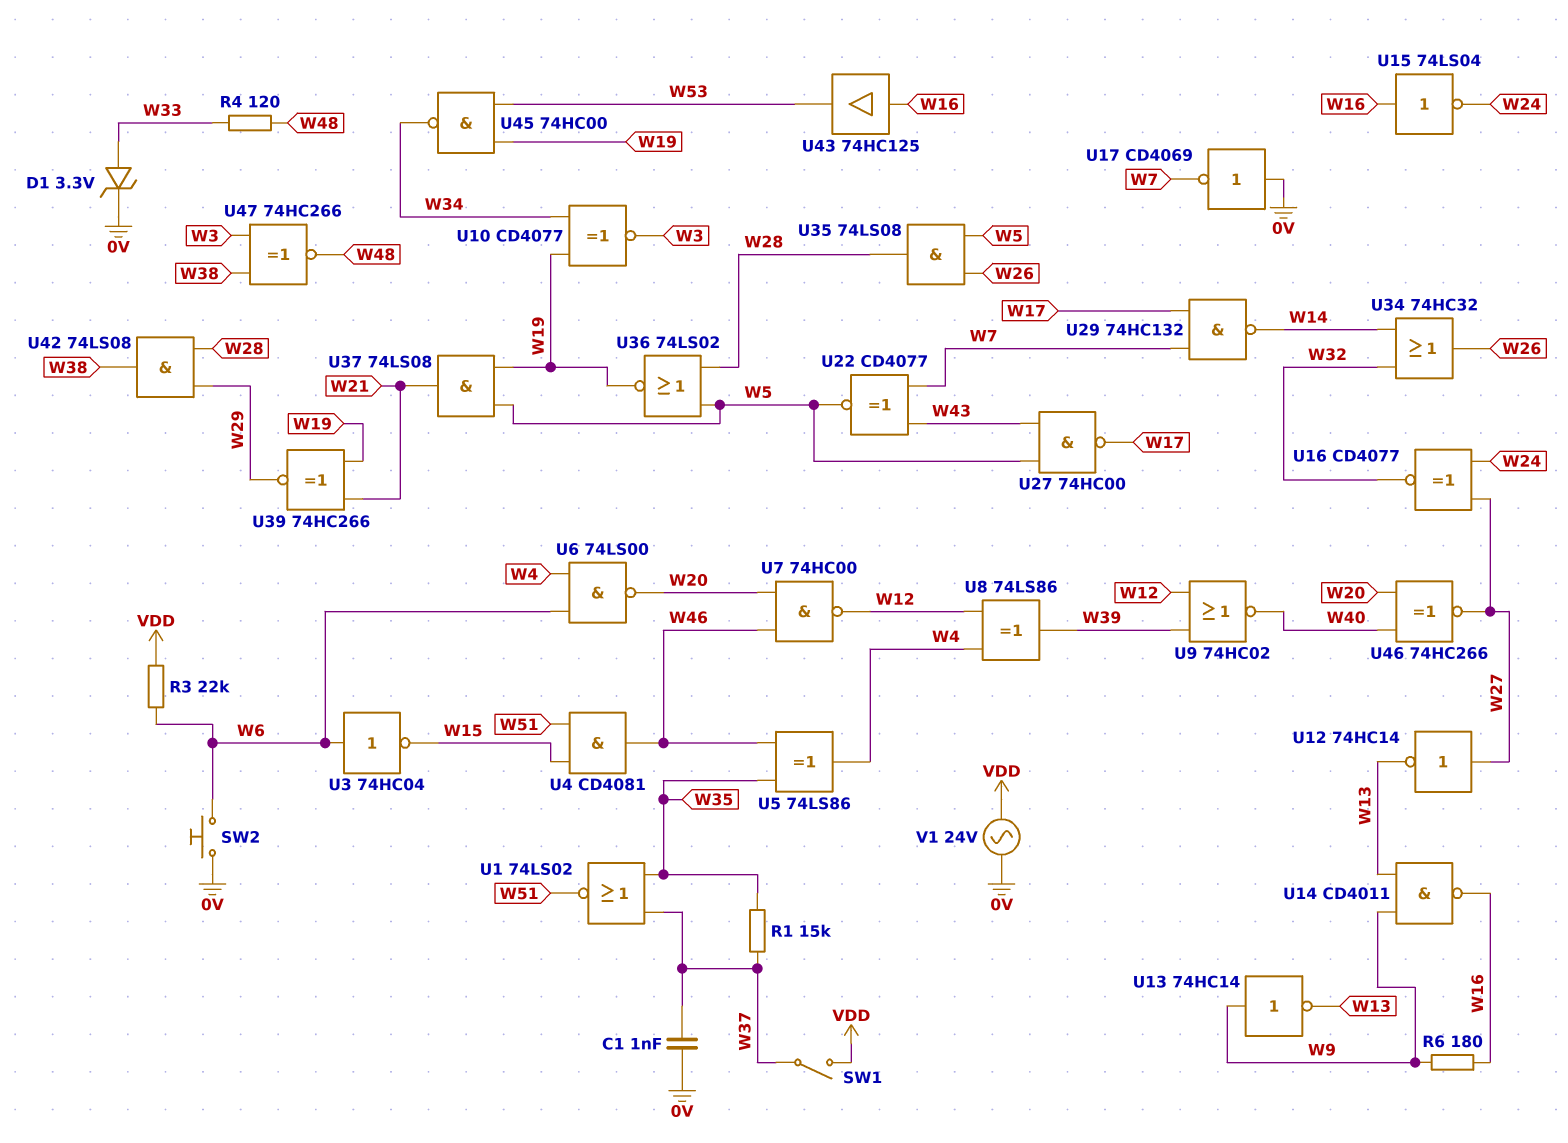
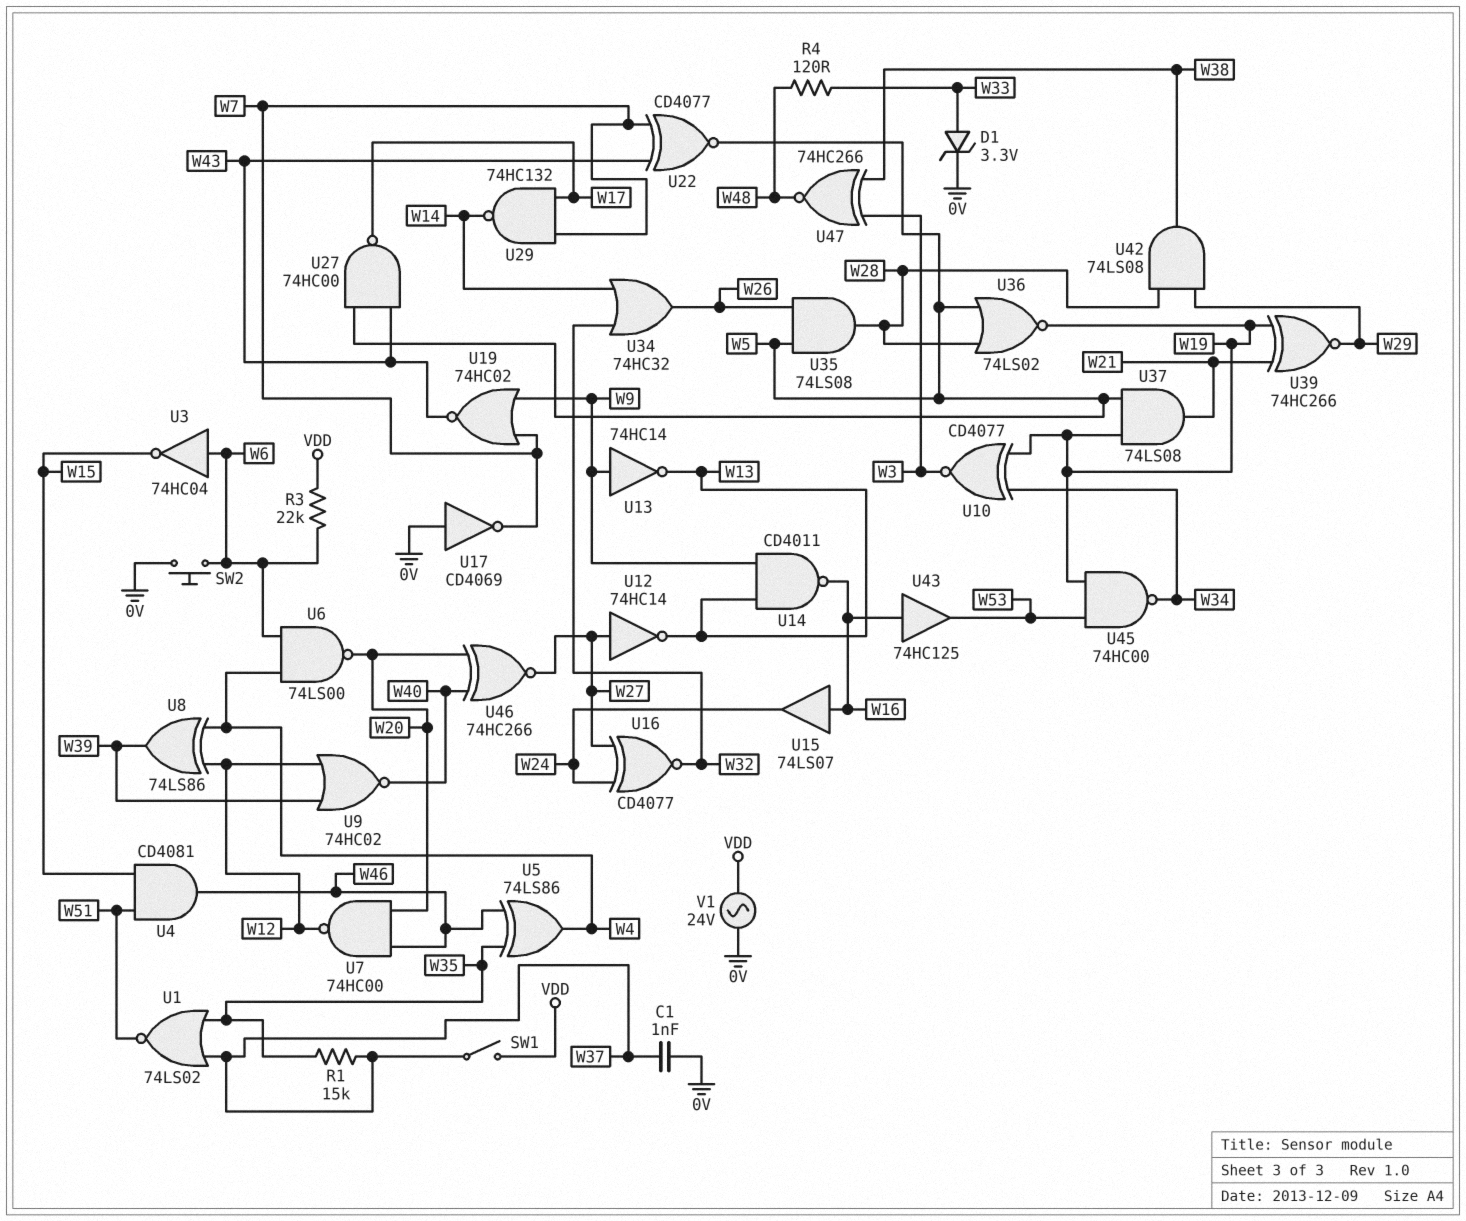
R6: 180 (W9, W16) -> none
U15: NOT 74LS04 (in W16, out W24) -> buffer 74LS07 (in W16, out W24)
U19: none -> NOR 74HC02 (in W7, in W9, out W43)

